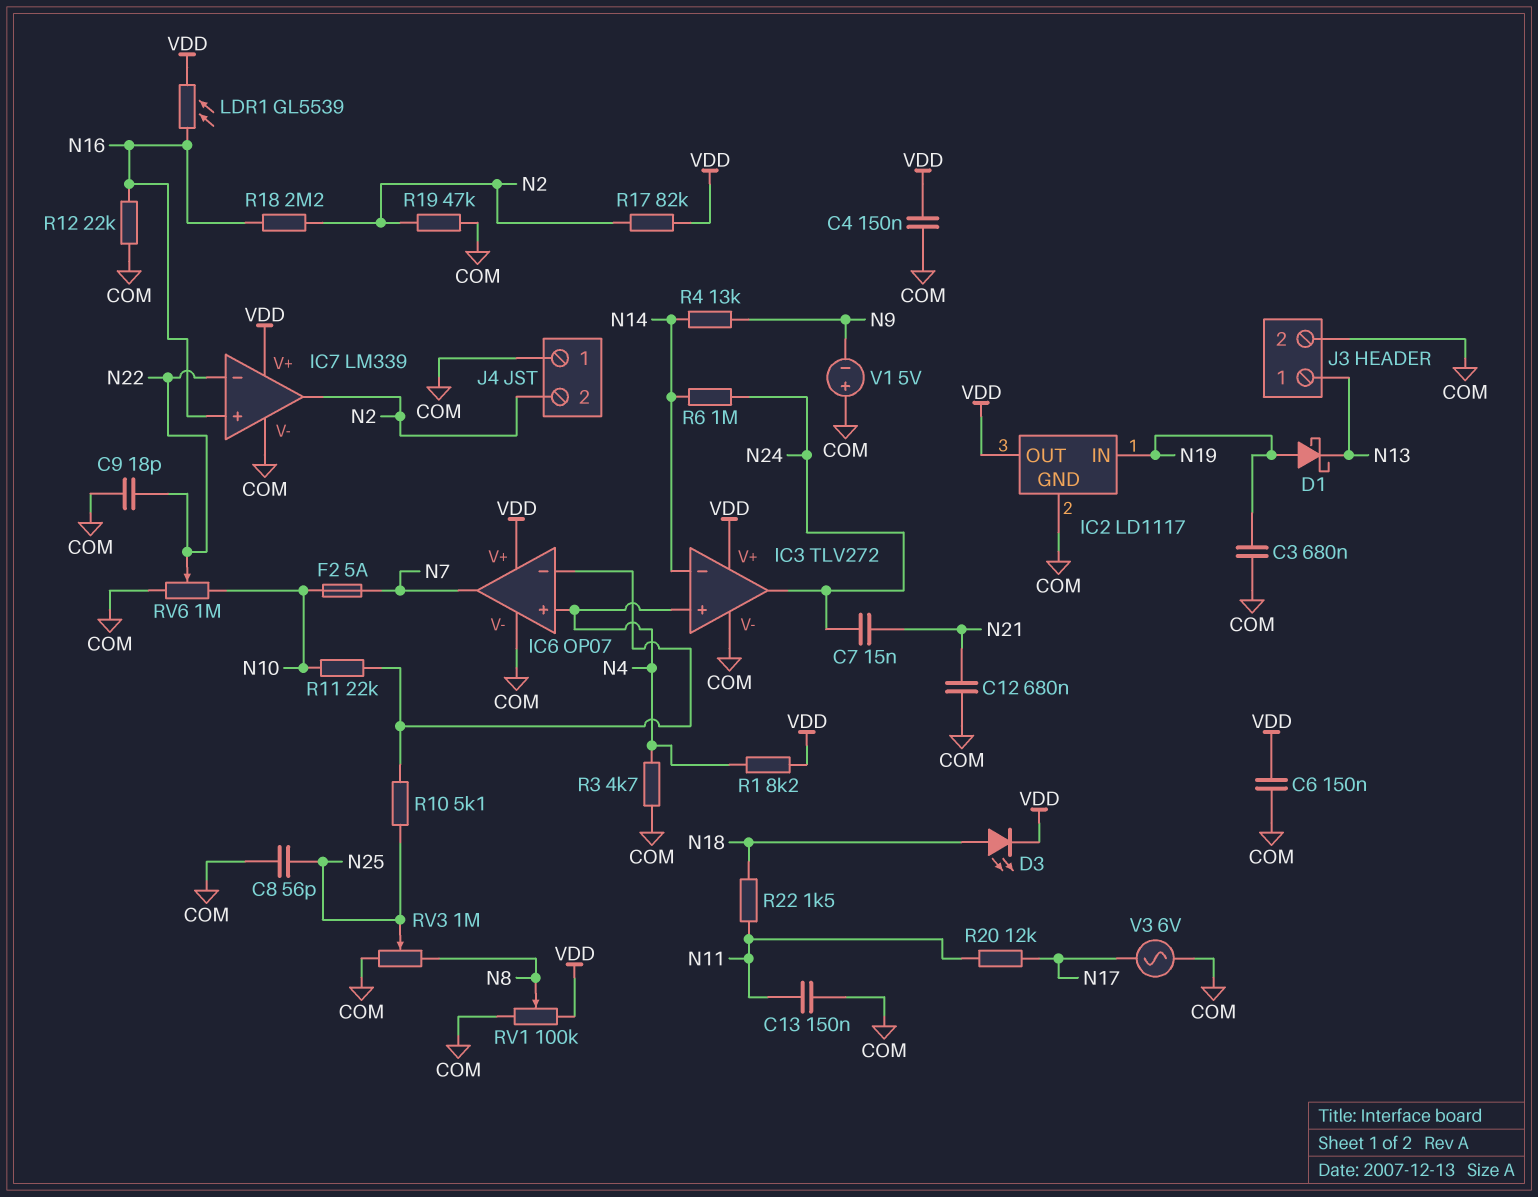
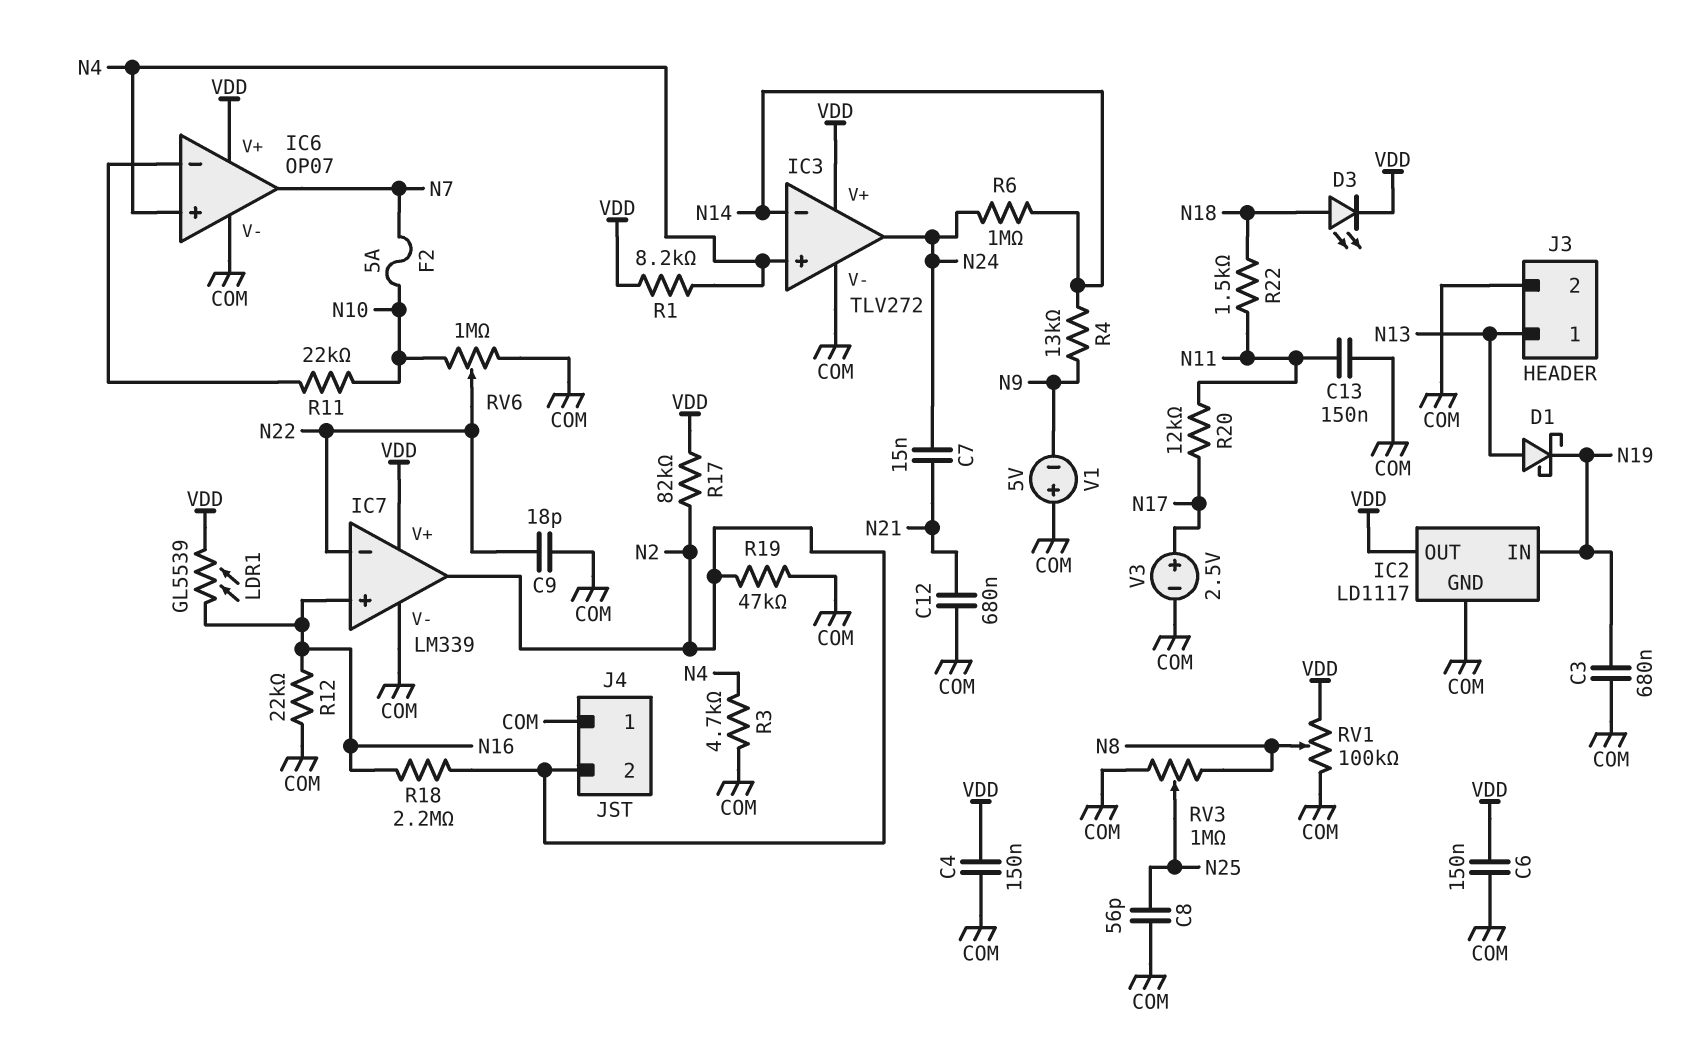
D1: schottky (A N19, K N13) -> schottky (A N13, K N19)
R10: 5.1k (IC6/in-, N25) -> none
V3: AC 6V (COM, N17) -> 2.5V (plus N17, minus COM)

